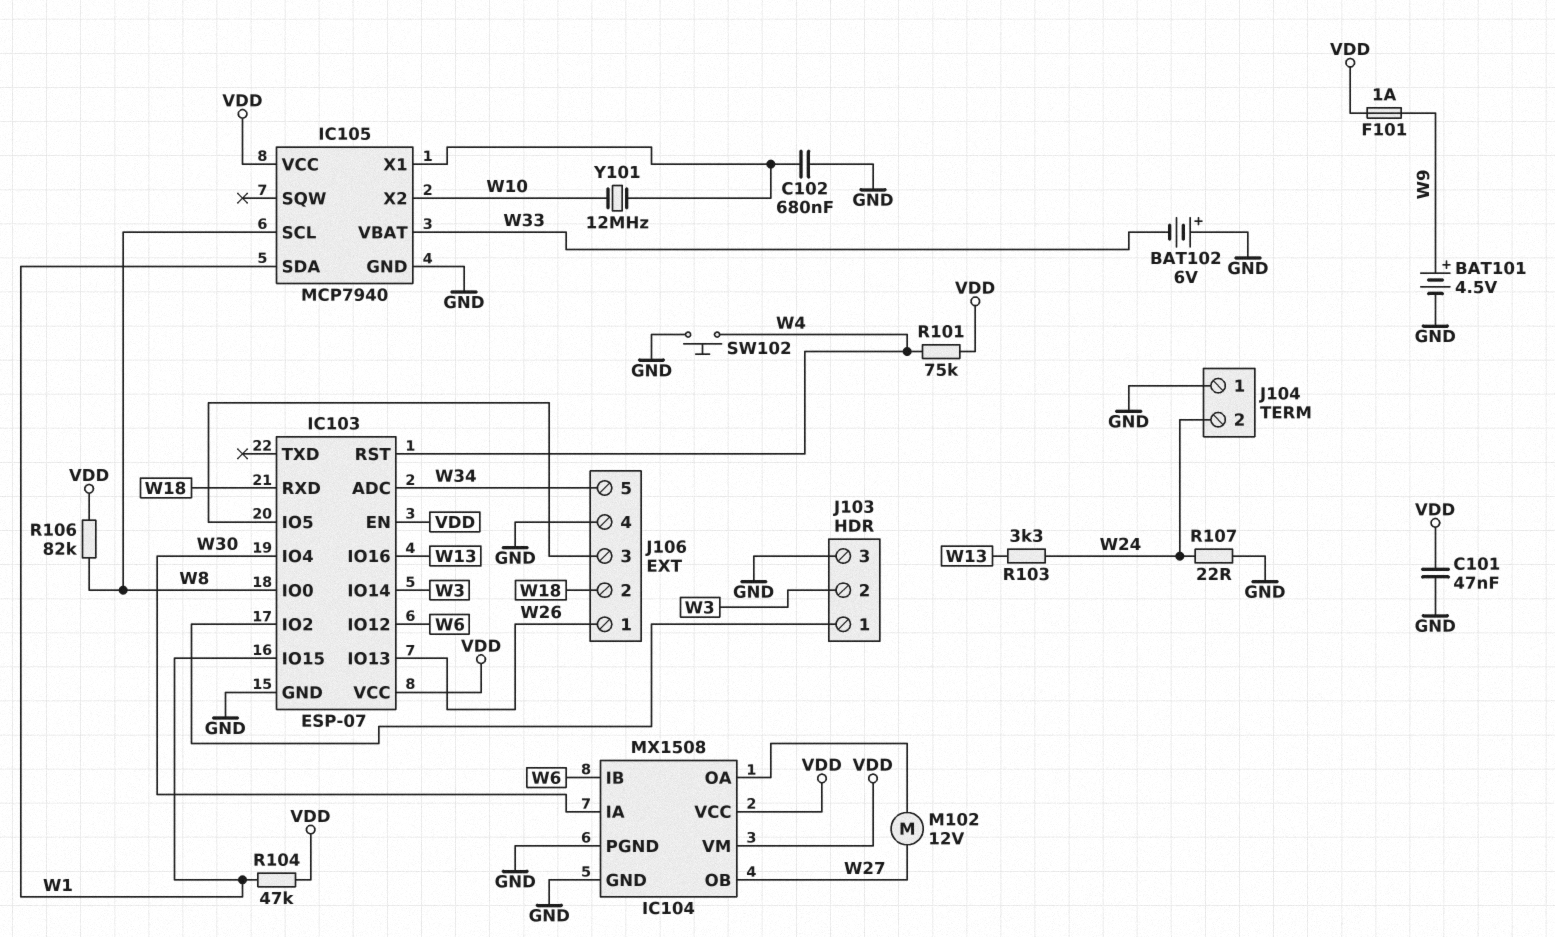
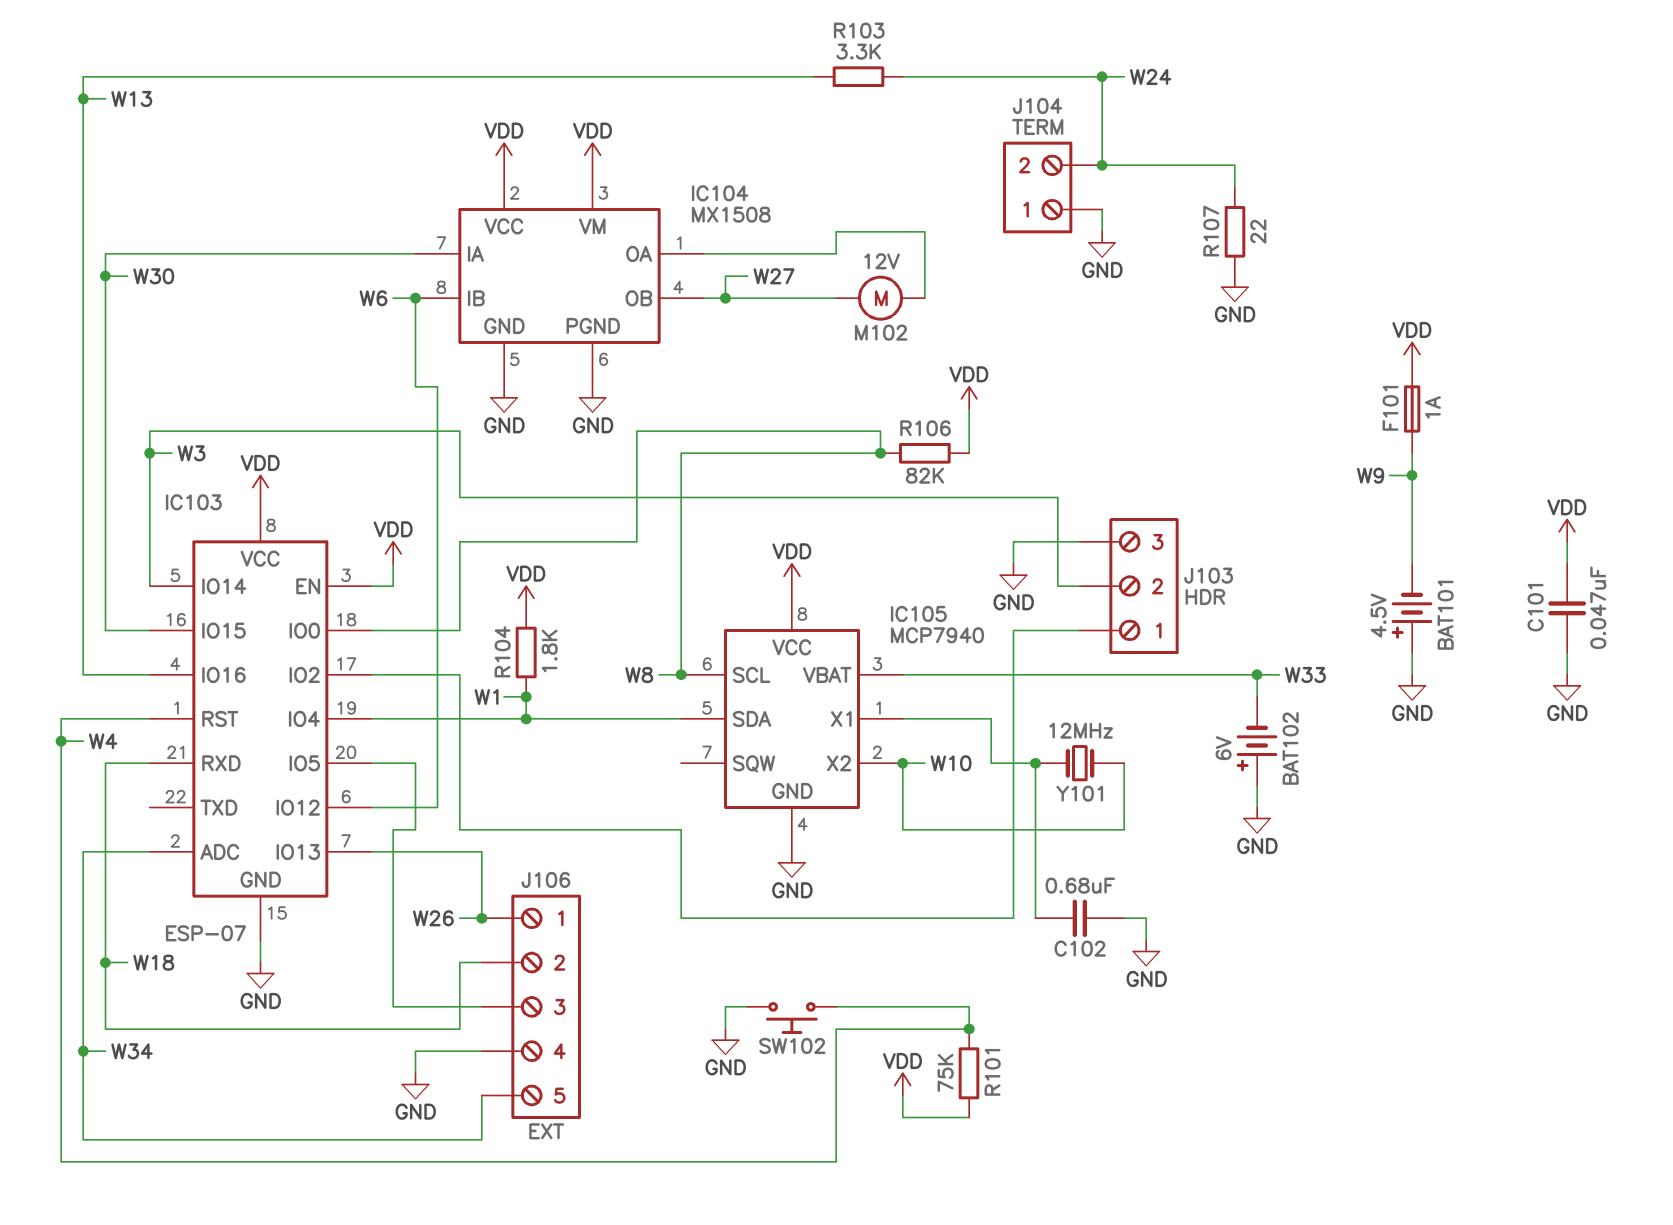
BAT101: 4.5V (plus W9, minus GND) -> 4.5V (plus GND, minus W9)
IC103 pin IO4: W30 -> W1
IC103 pin IO15: W1 -> W30
R104: 47k (VDD, W1) -> 1.8k (VDD, W1)

